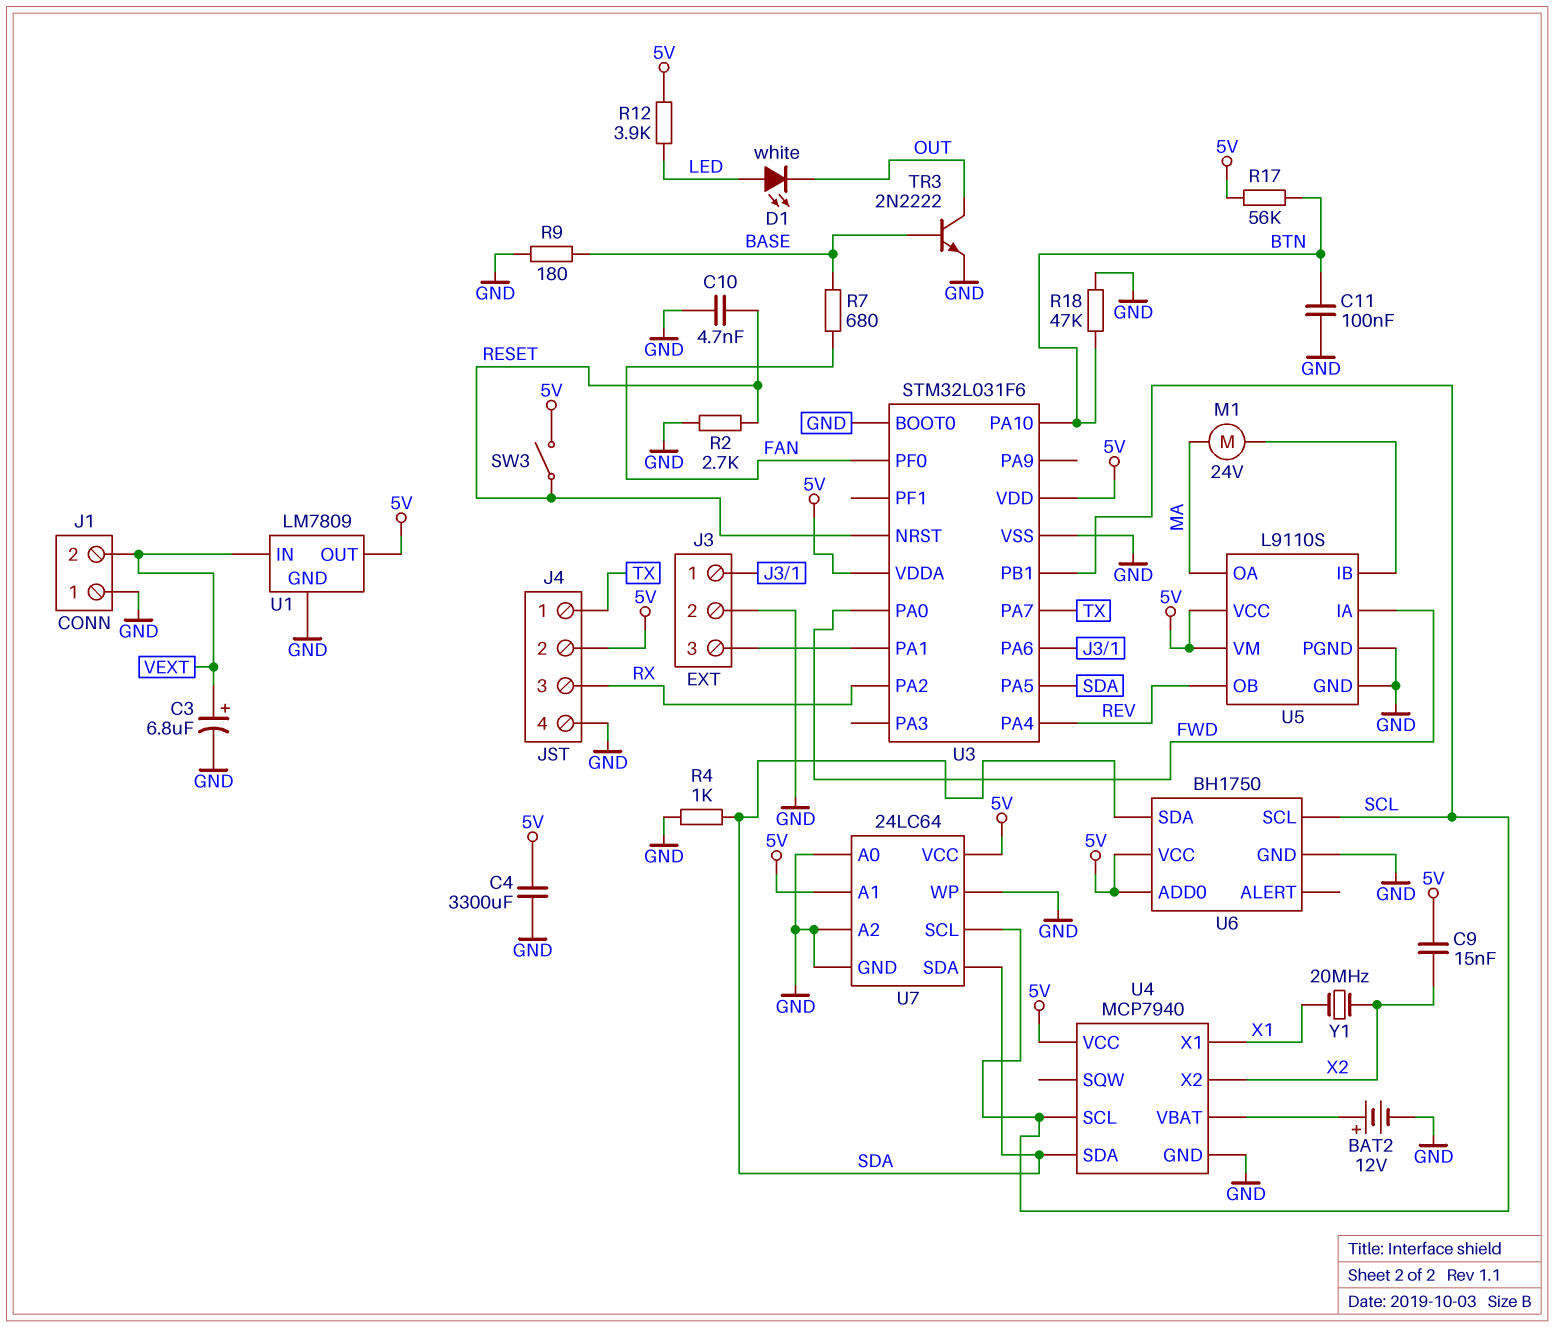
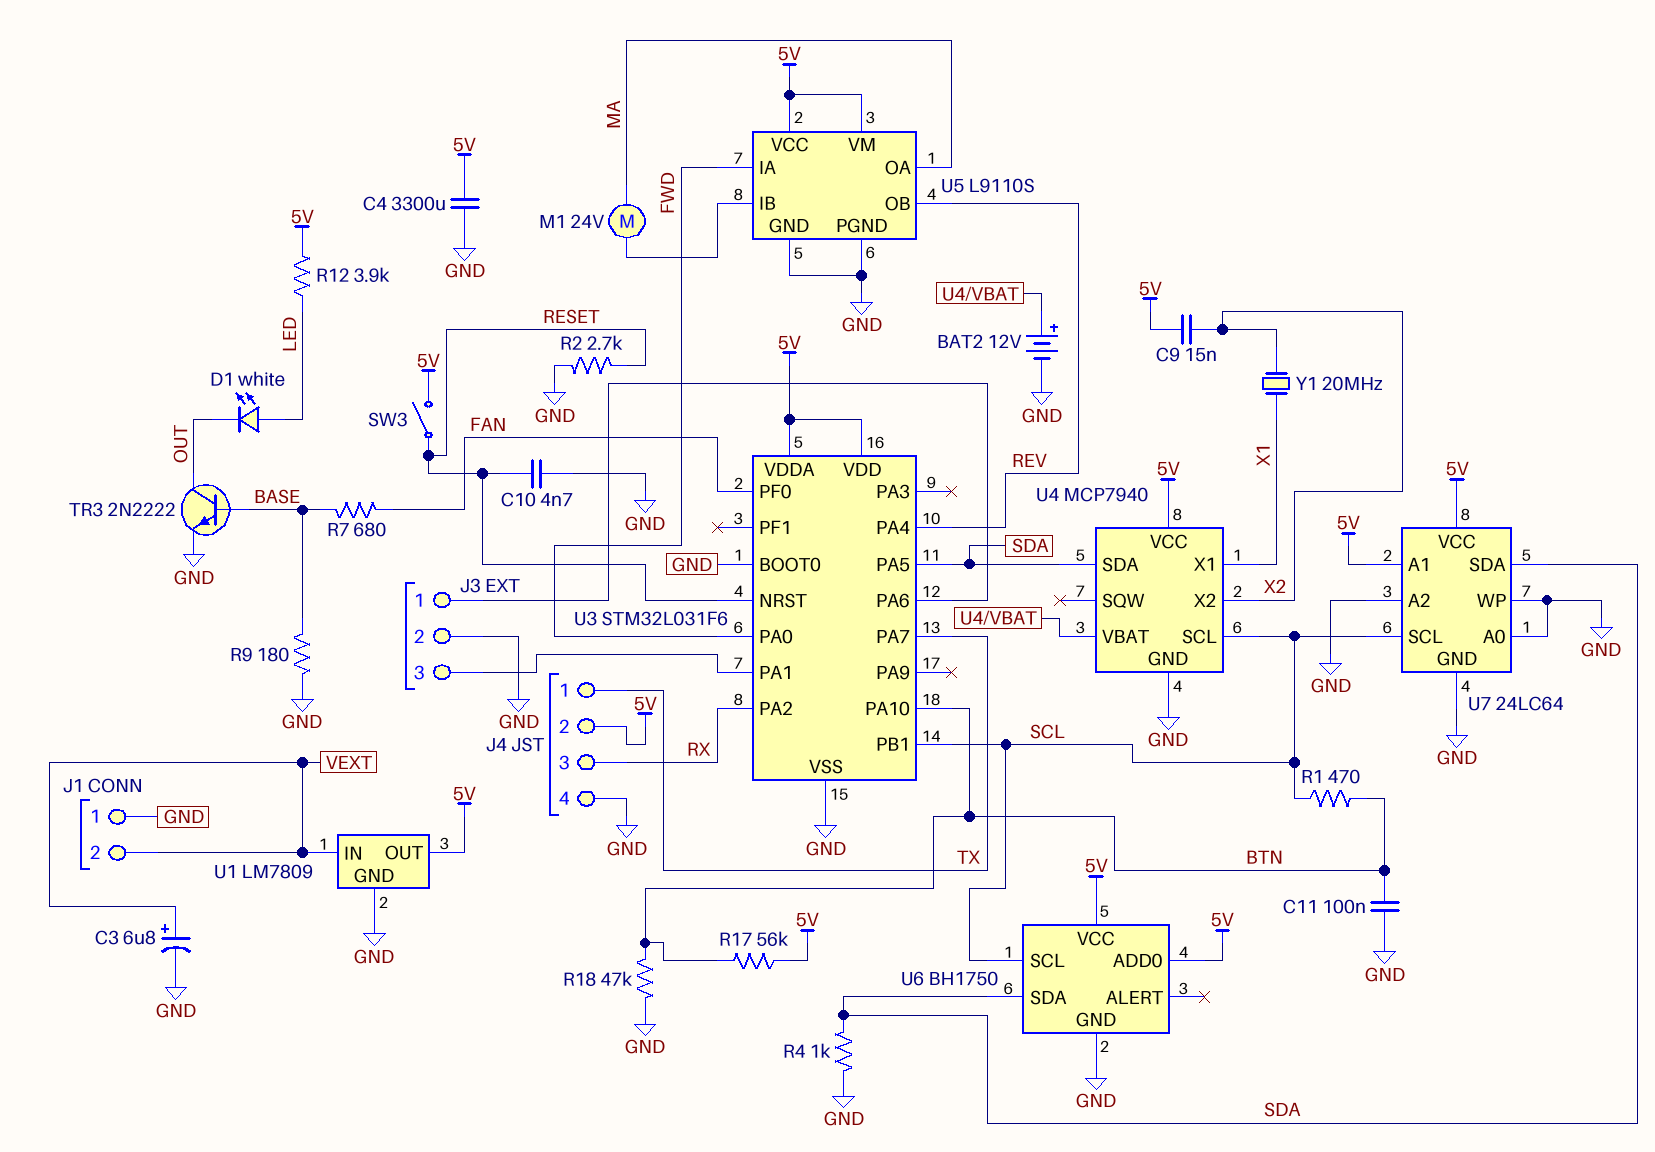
R1: none -> 470 (BTN, SCL)

